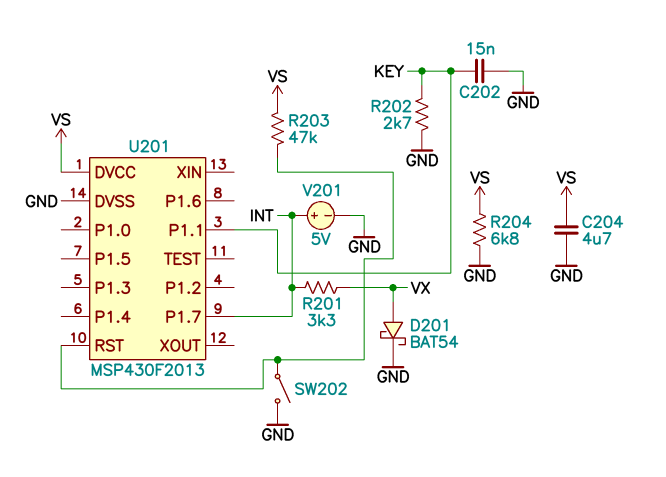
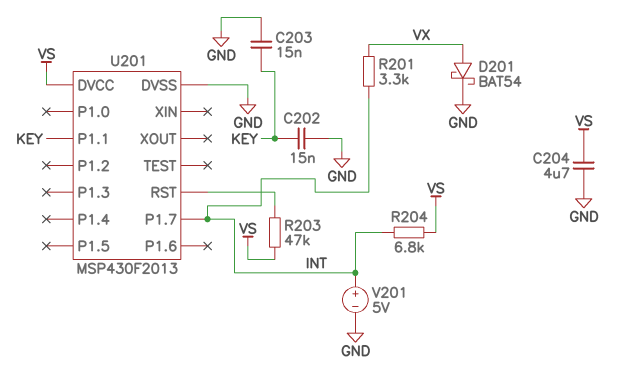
C203: none -> 15nF (GND, KEY)
R202: 2.7k (GND, KEY) -> none
R204: 6.8k (GND, VS) -> 6.8k (INT, VS)
SW202: switch (GND, U201/RST) -> none

